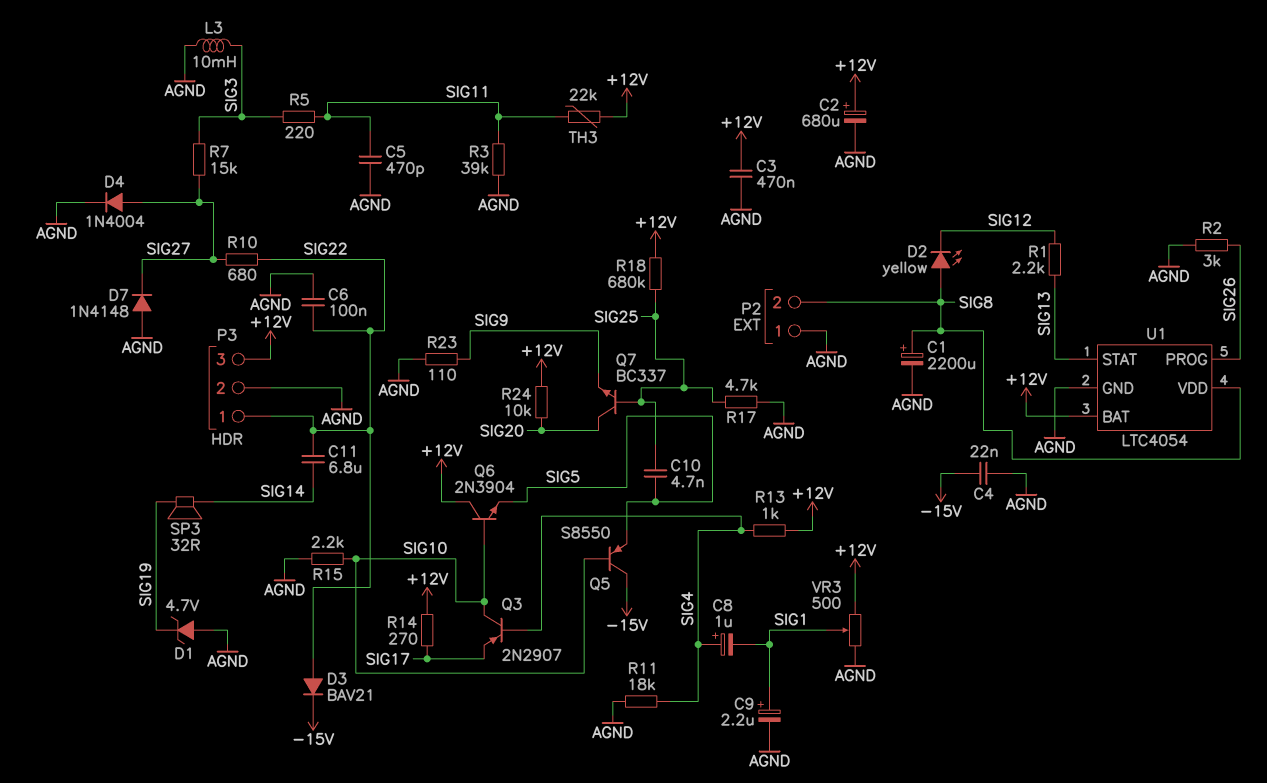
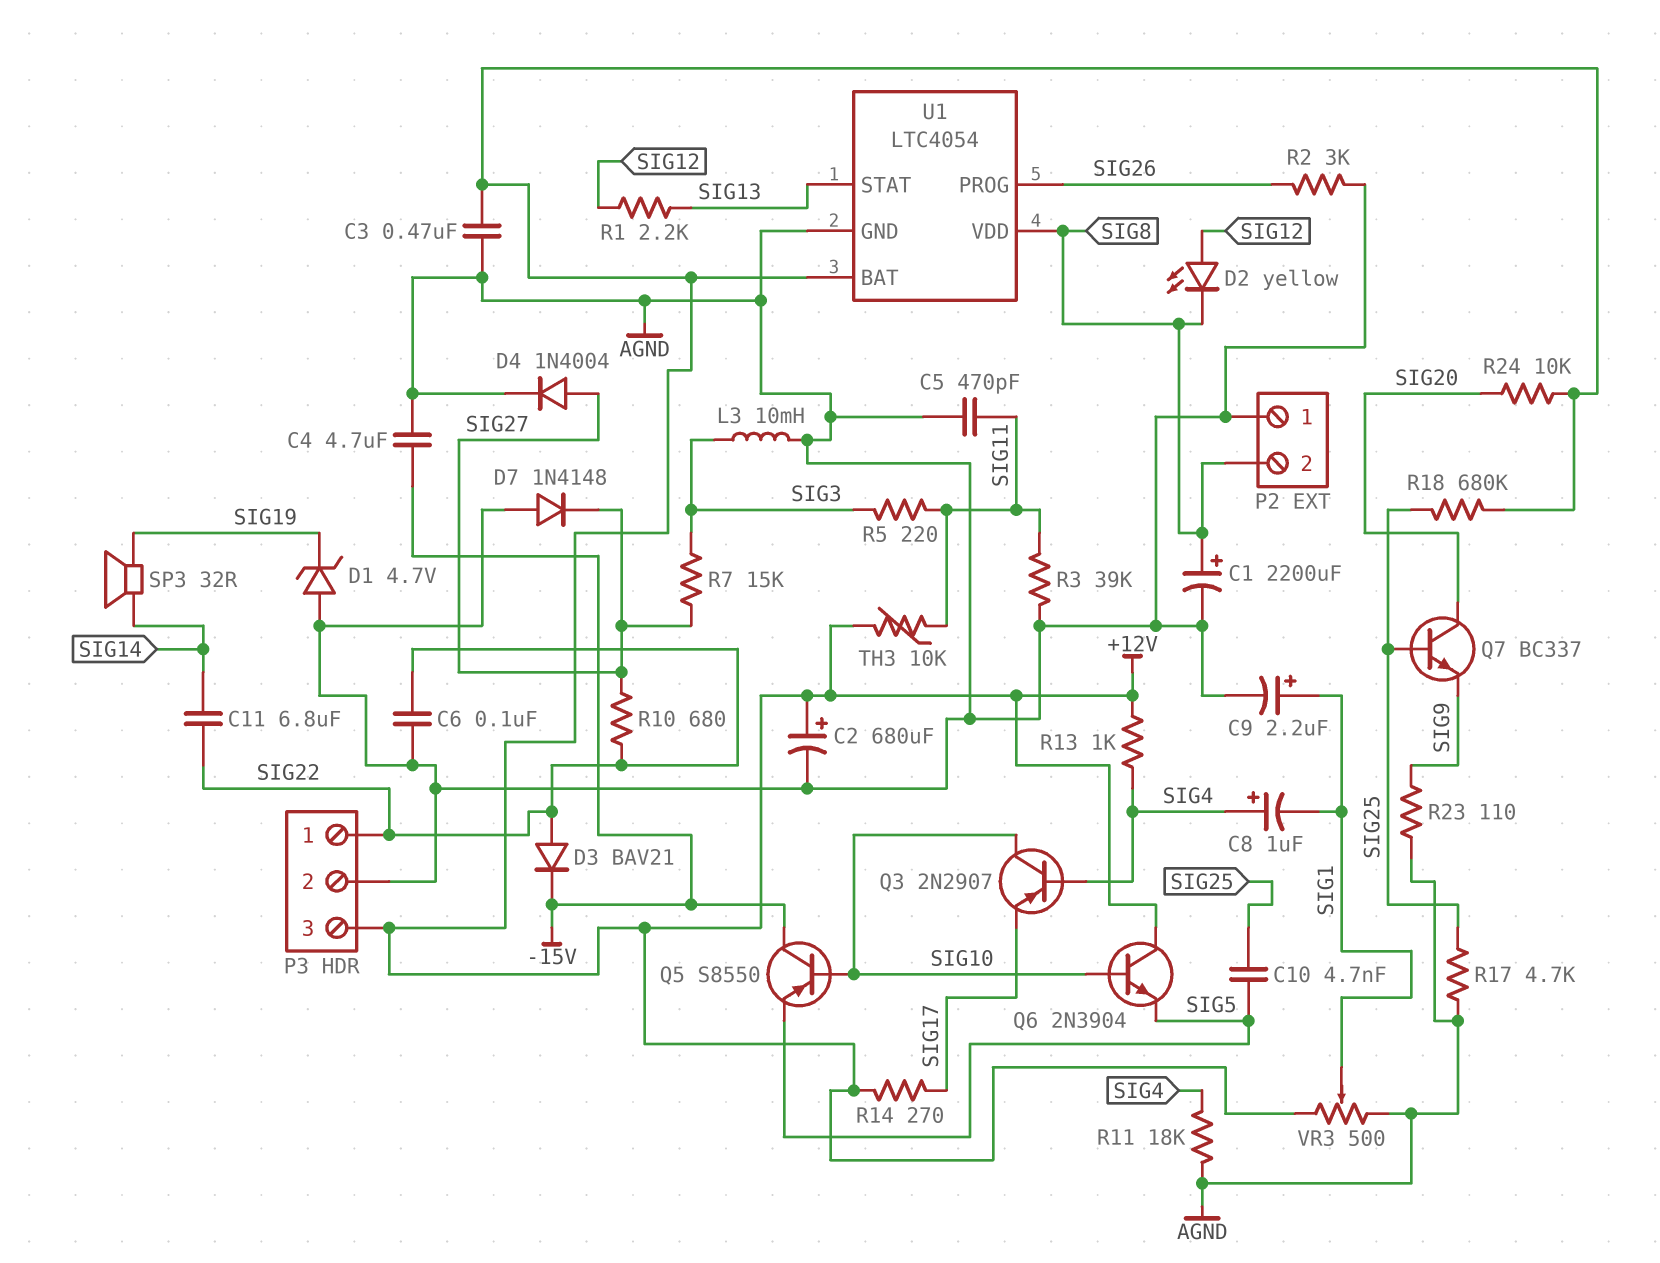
C4: 22nF (-15V, AGND) -> 4.7uF (-15V, AGND)
D2: LED yellow (A SIG8, K SIG12) -> LED yellow (A SIG12, K SIG8)
R15: 2.2k (AGND, SIG10) -> none
TH3: 22k (+12V, SIG11) -> 10k (+12V, SIG11)

